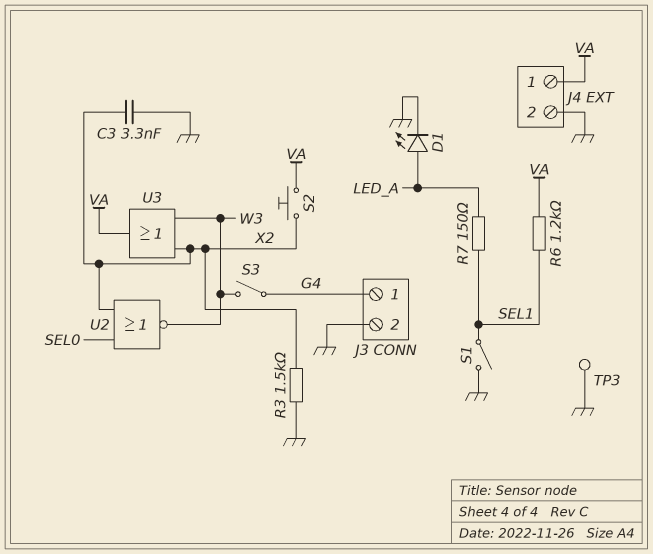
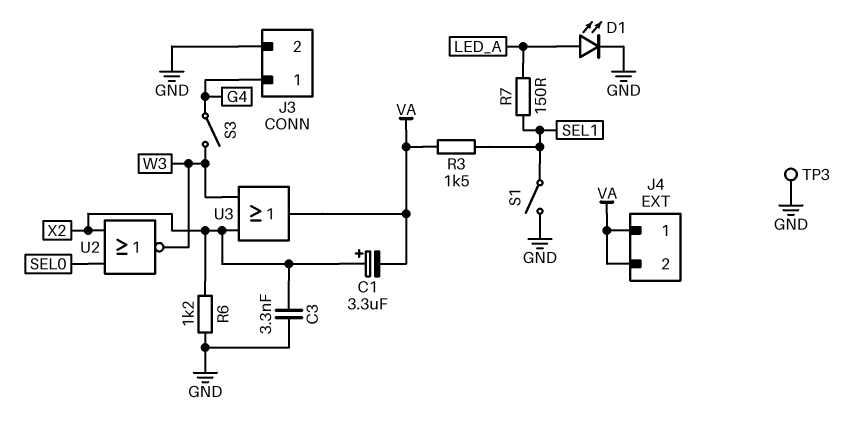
C1: none -> 3.3uF (plus X2, minus VA)
J4 pin 2: GND -> VA
R3: 1.5k (GND, X2) -> 1.5k (SEL1, VA)
R6: 1.2k (SEL1, VA) -> 1.2k (GND, X2)
S2: button (VA, X2) -> none

